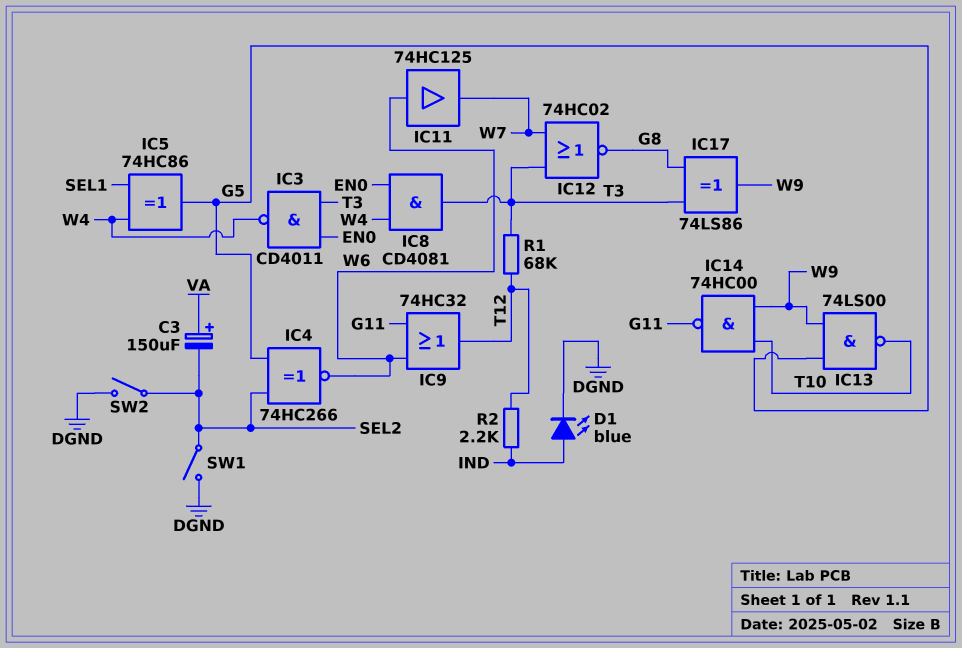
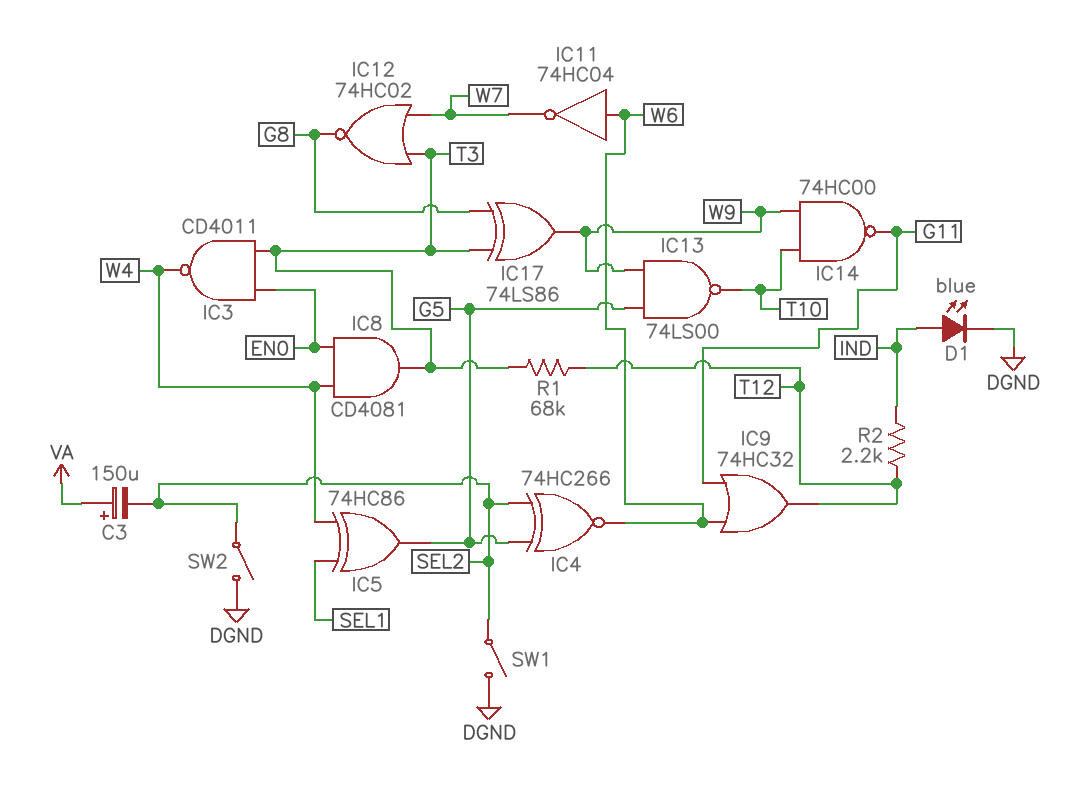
IC11: buffer 74HC125 (in W6, out W7) -> NOT 74HC04 (in W6, out W7)

